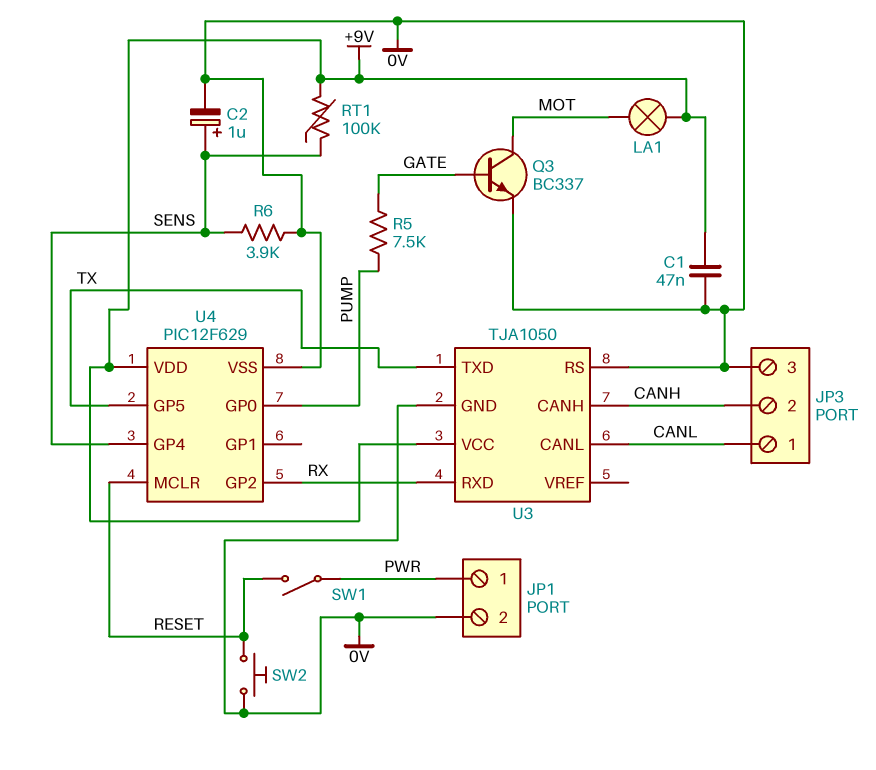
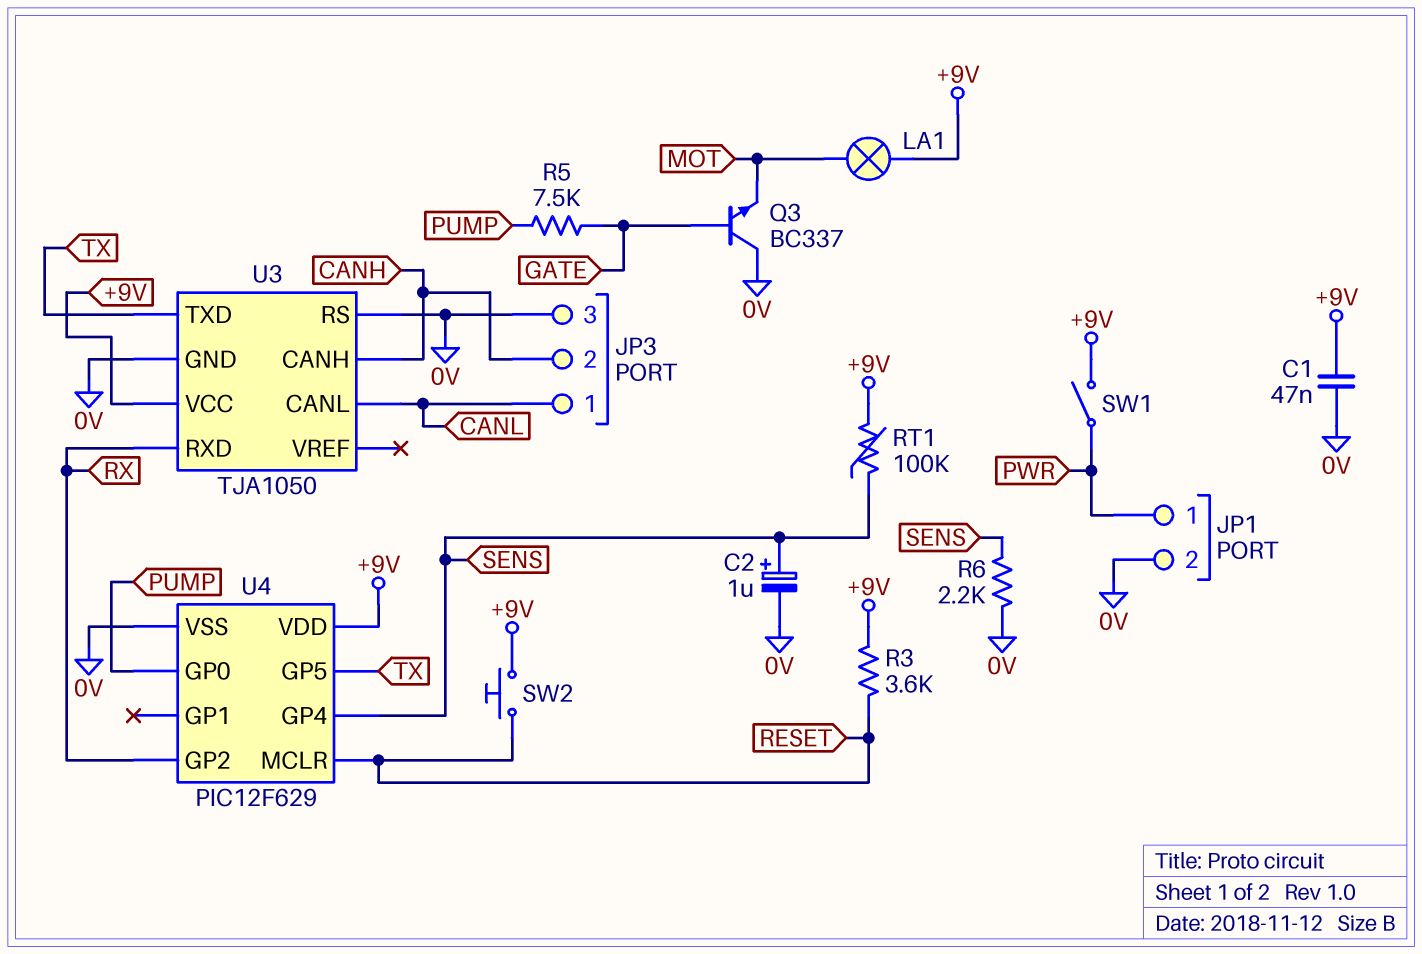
Q3: NPN BC337 (B GATE, C MOT, E 0V) -> NPN BC337 (B GATE, C 0V, E MOT)
R3: none -> 3.6k (+9V, RESET)
R6: 3.9k (0V, SENS) -> 2.2k (0V, SENS)
SW1: switch (PWR, RESET) -> switch (+9V, PWR)
SW2: button (0V, RESET) -> button (+9V, RESET)

